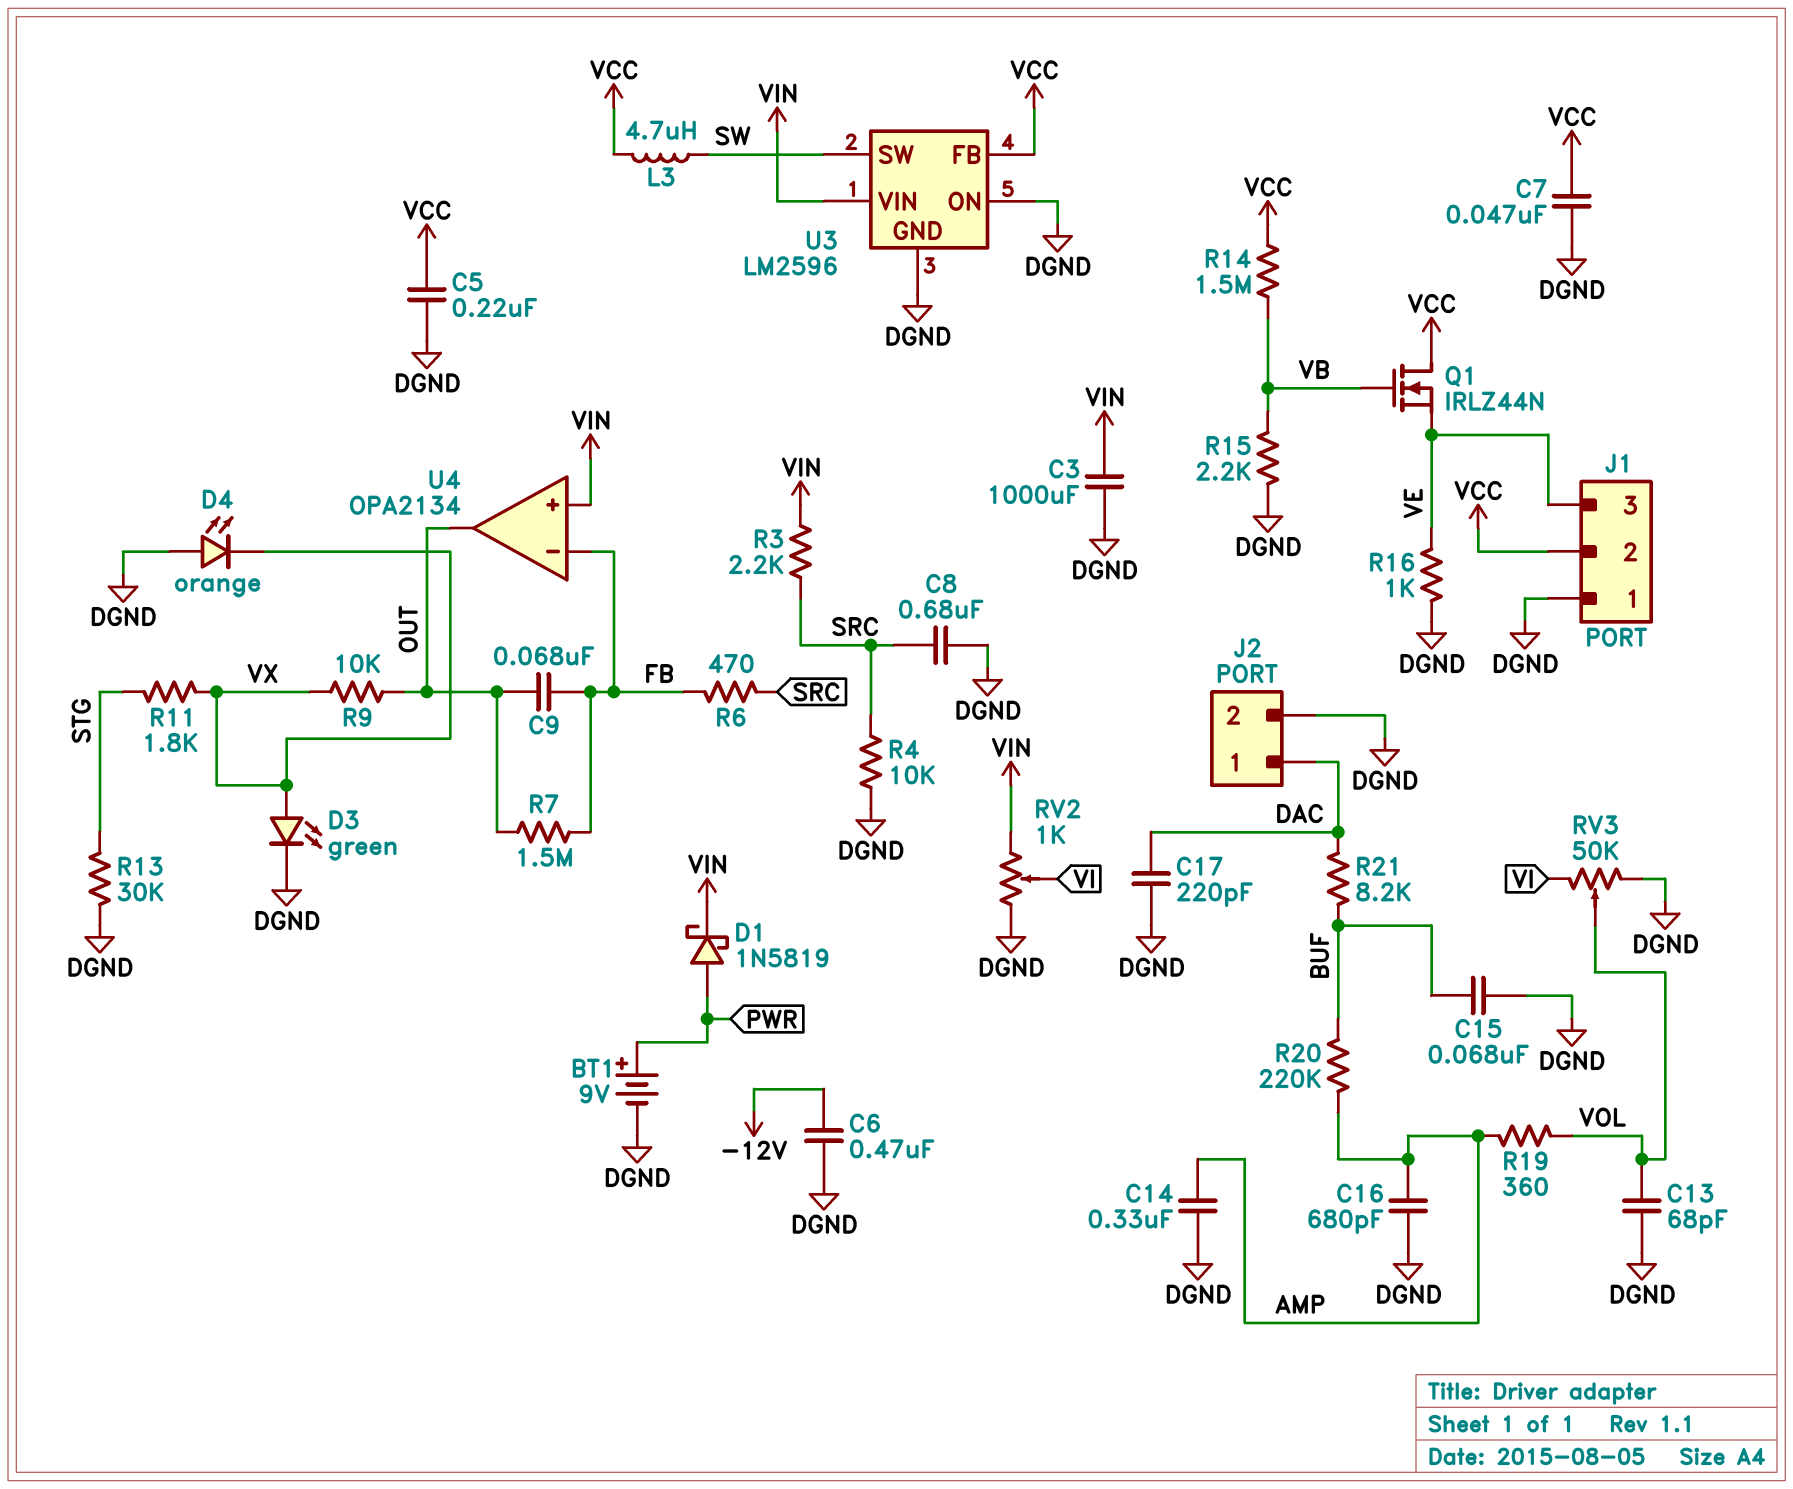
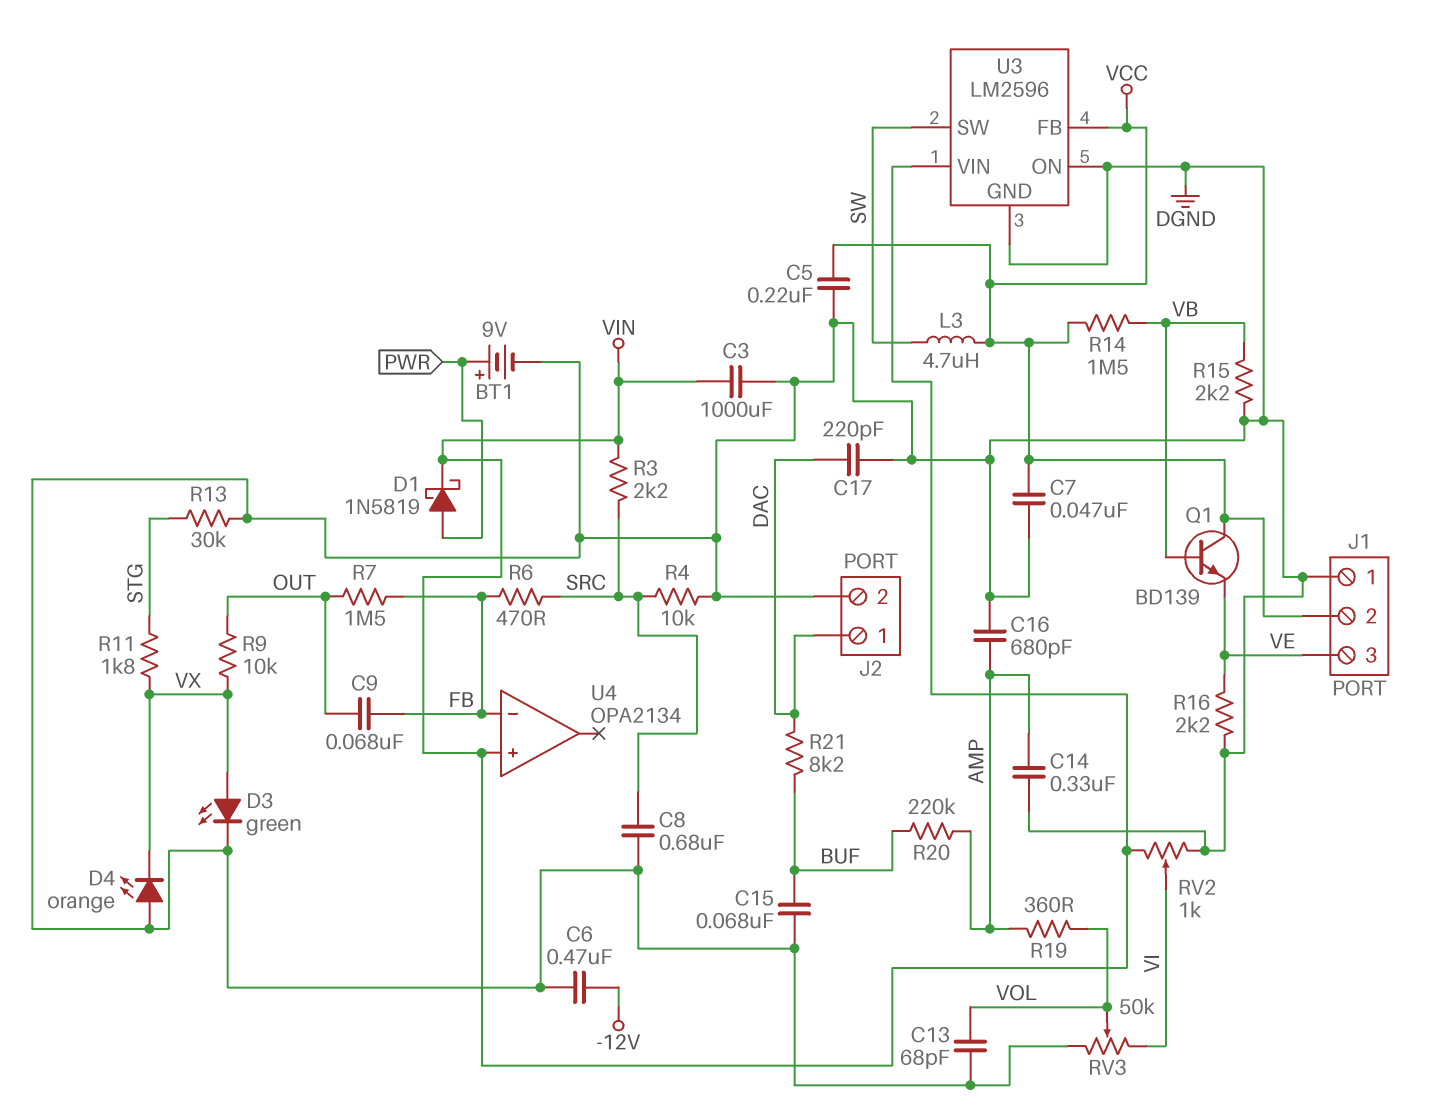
Q1: NMOS IRLZ44N (G VB, D VCC, S VE) -> NPN BD139 (B VB, C VCC, E VE)
R16: 1k (DGND, VE) -> 2.2k (DGND, VE)
U4 pin out: OUT -> none

